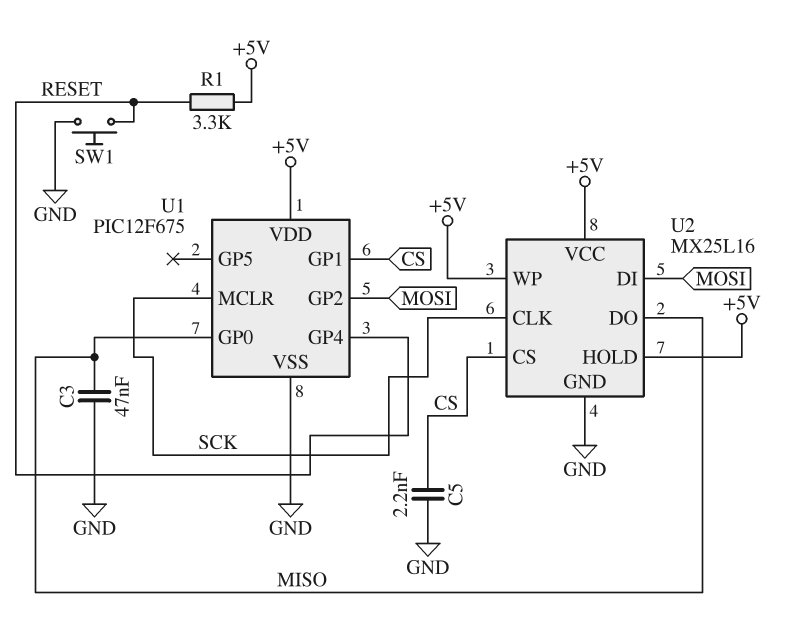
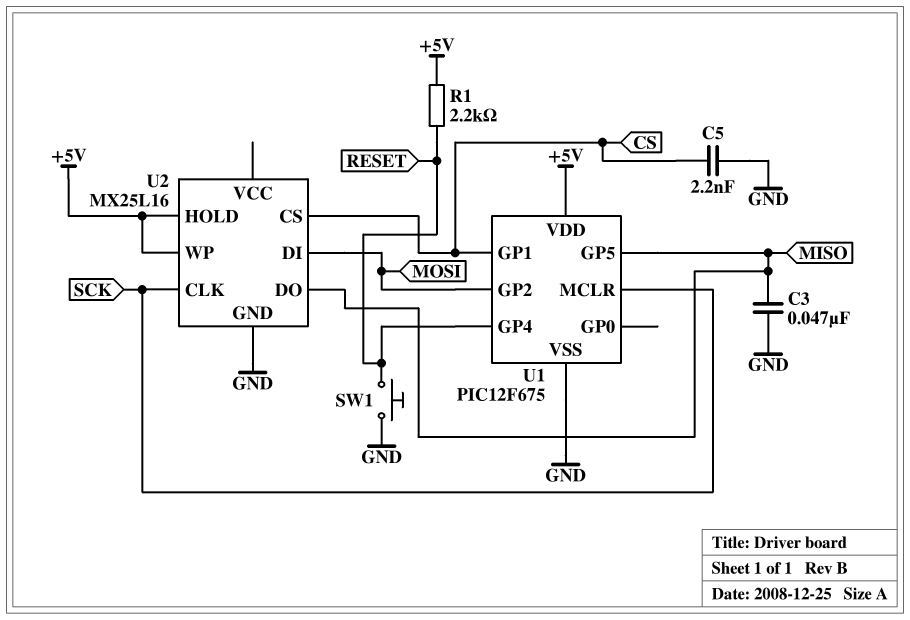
R1: 3.3k (+5V, RESET) -> 2.2k (+5V, RESET)
U1 pin GP0: MISO -> none
U1 pin GP5: none -> MISO
U2 pin VCC: +5V -> none

